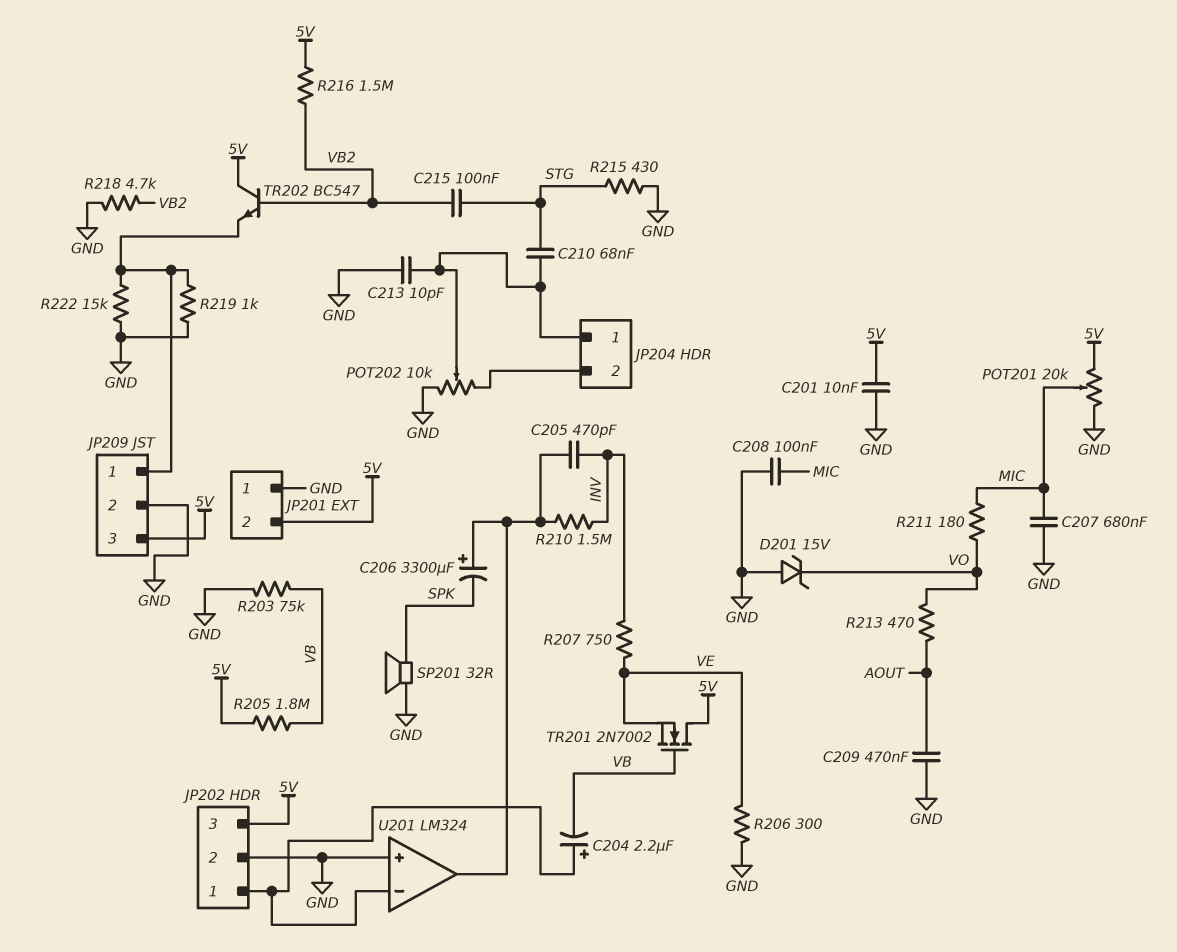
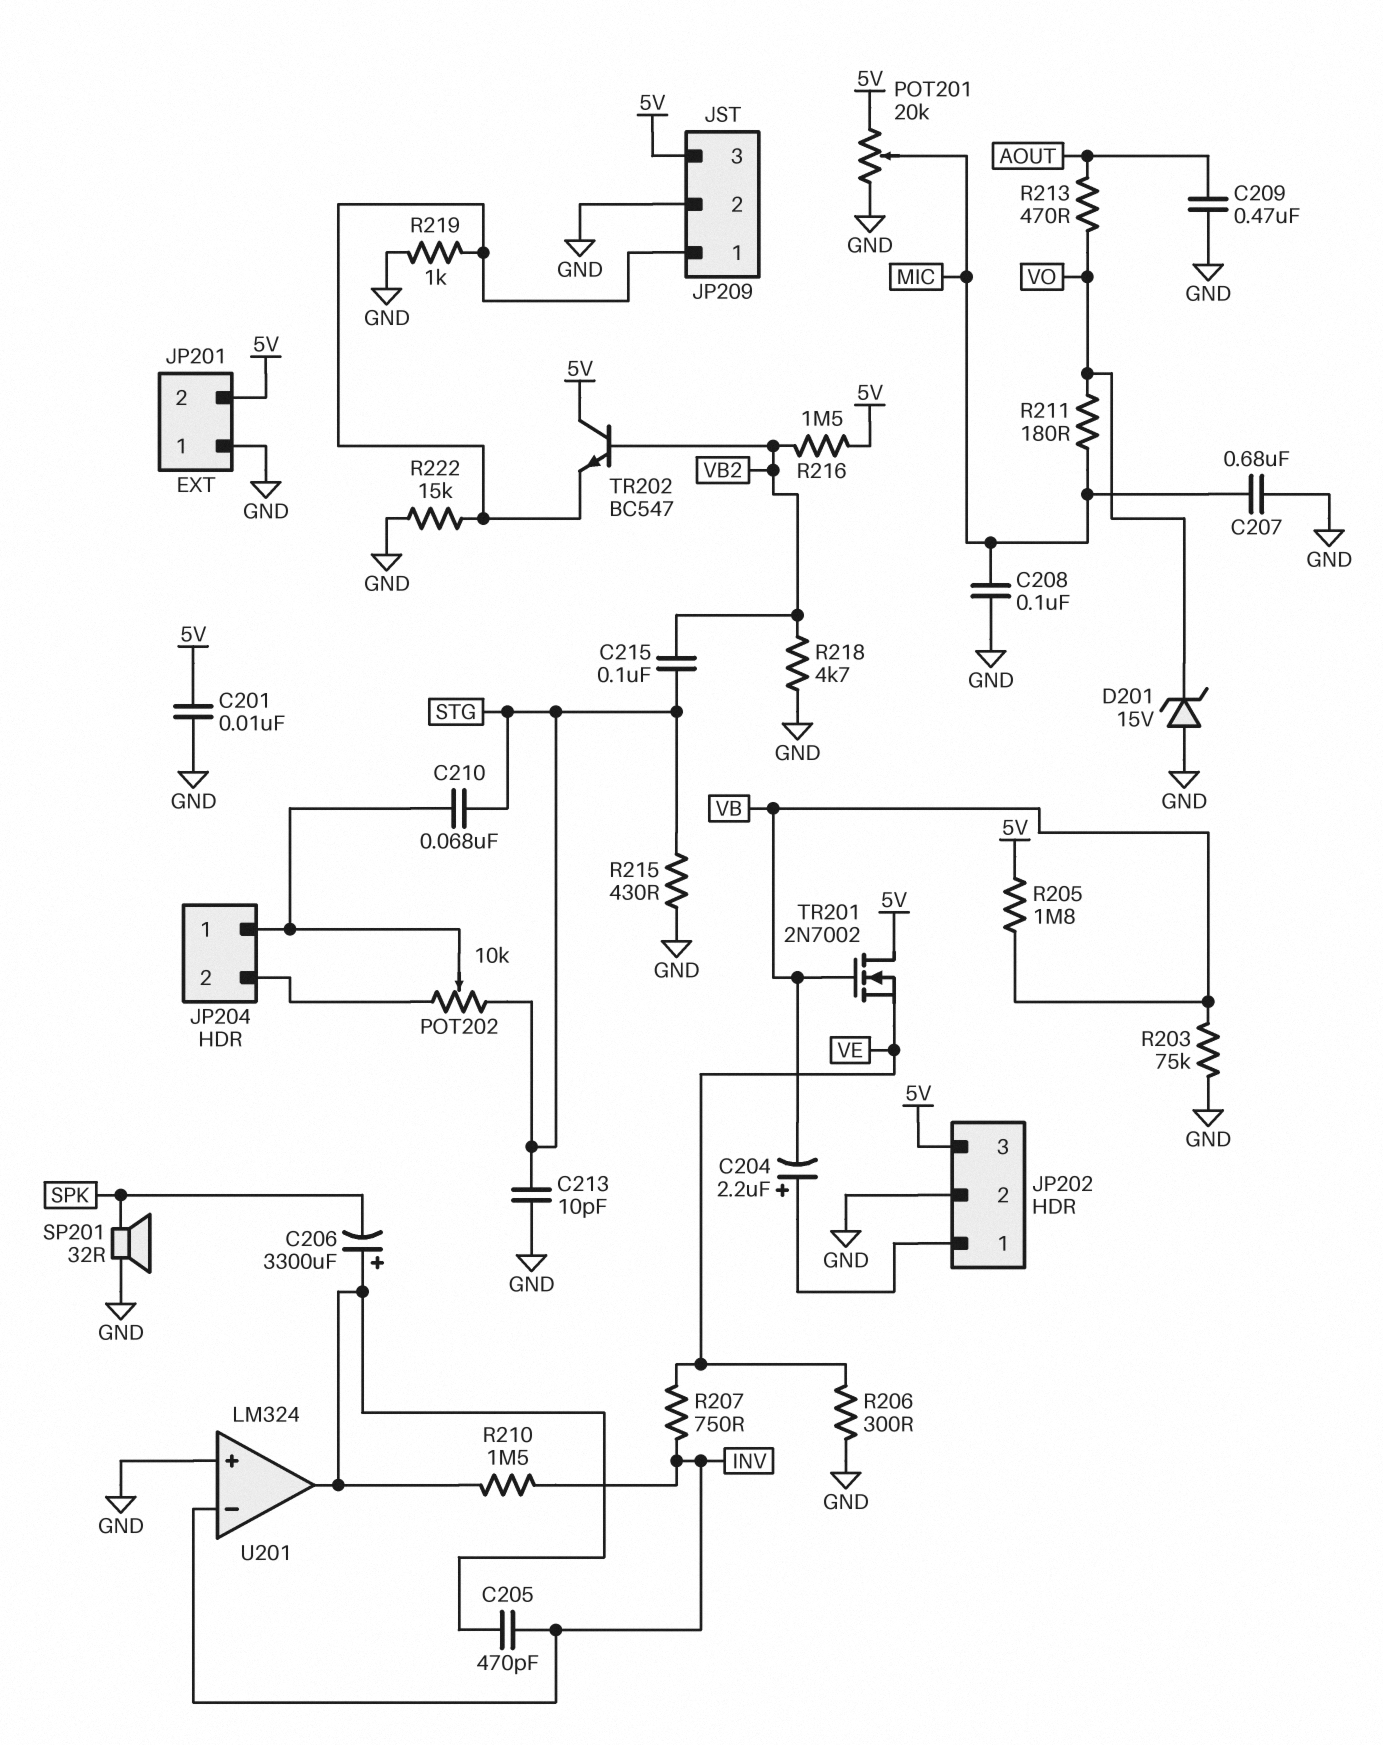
C213: 10pF (GND, JP204/1) -> 10pF (GND, STG)
POT202: 10k (GND, JP204/2, wiper JP204/1) -> 10k (JP204/2, STG, wiper JP204/1)
U201 pin in-: JP202/1 -> INV

